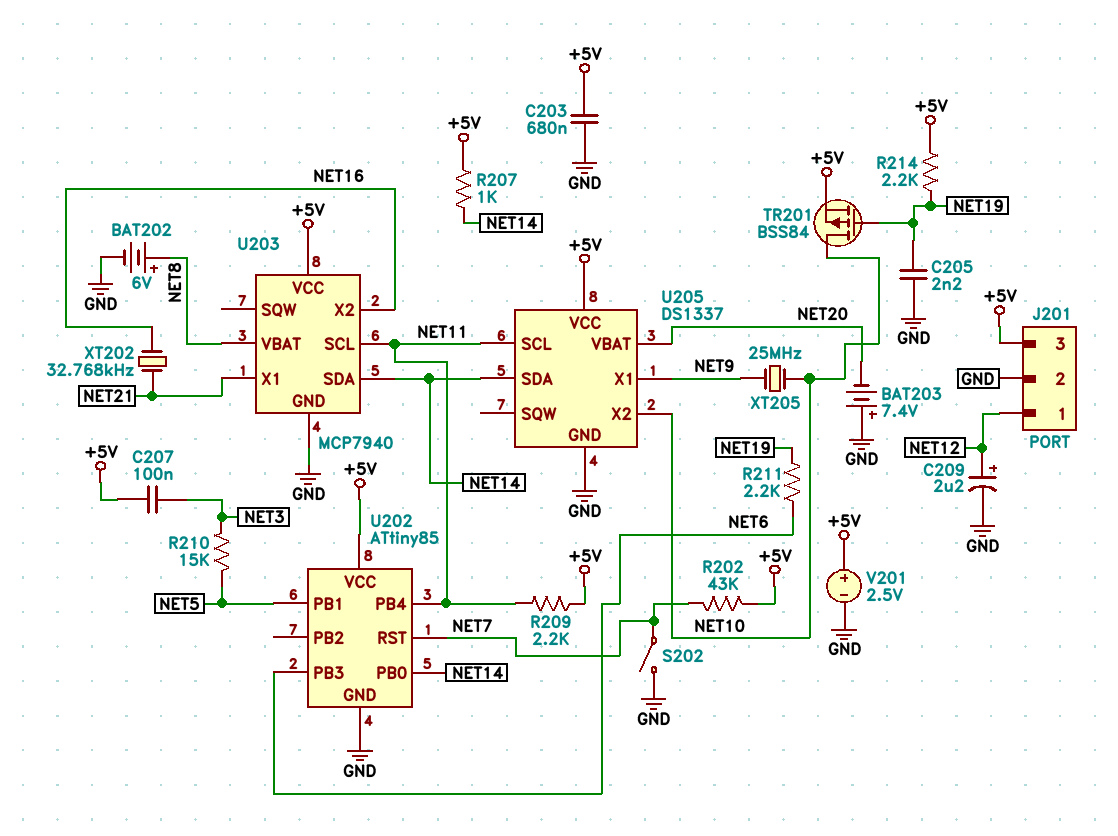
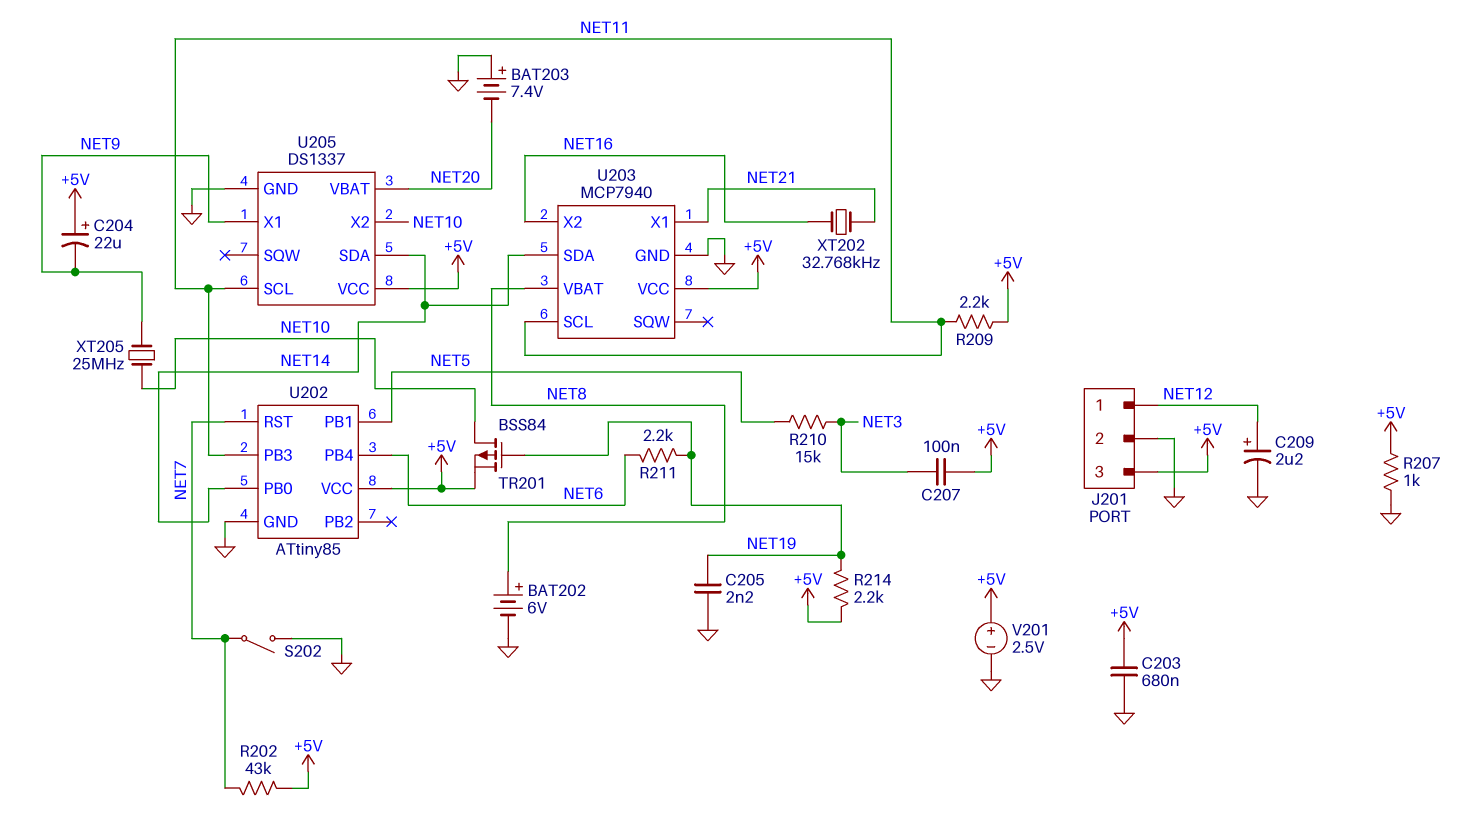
C204: none -> 22uF (plus +5V, minus NET9)
R207: 1k (+5V, NET14) -> 1k (+5V, GND)
U202 pin PB3: NET6 -> NET11
U202 pin PB4: NET11 -> NET6

